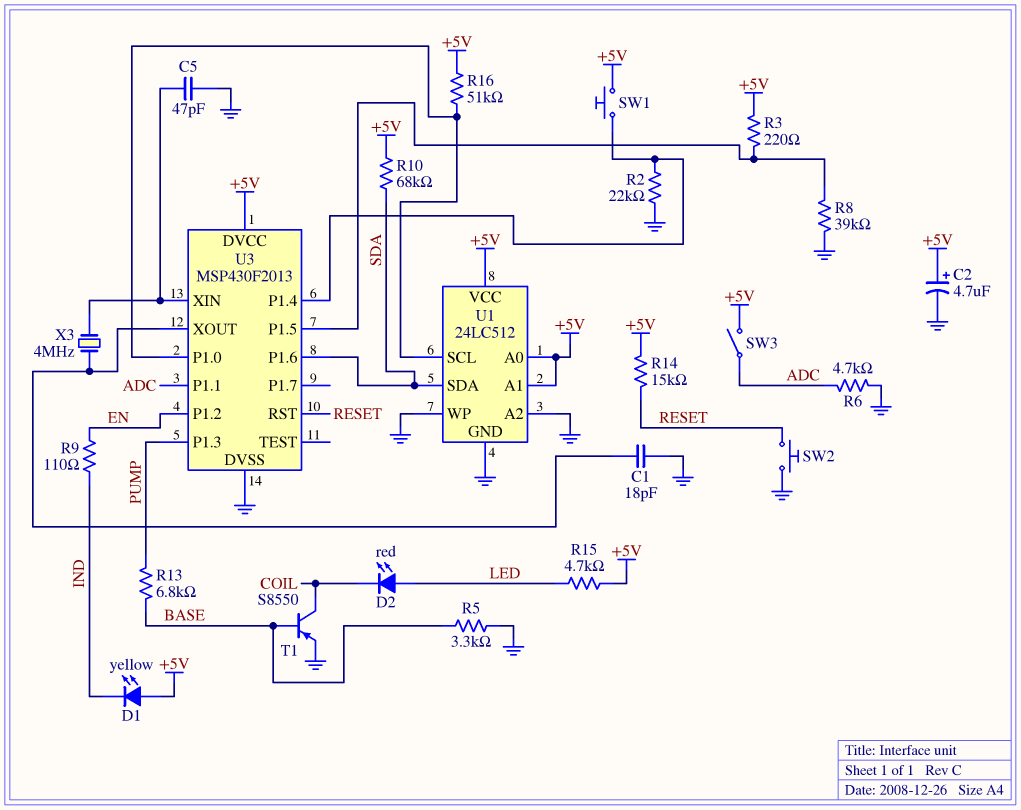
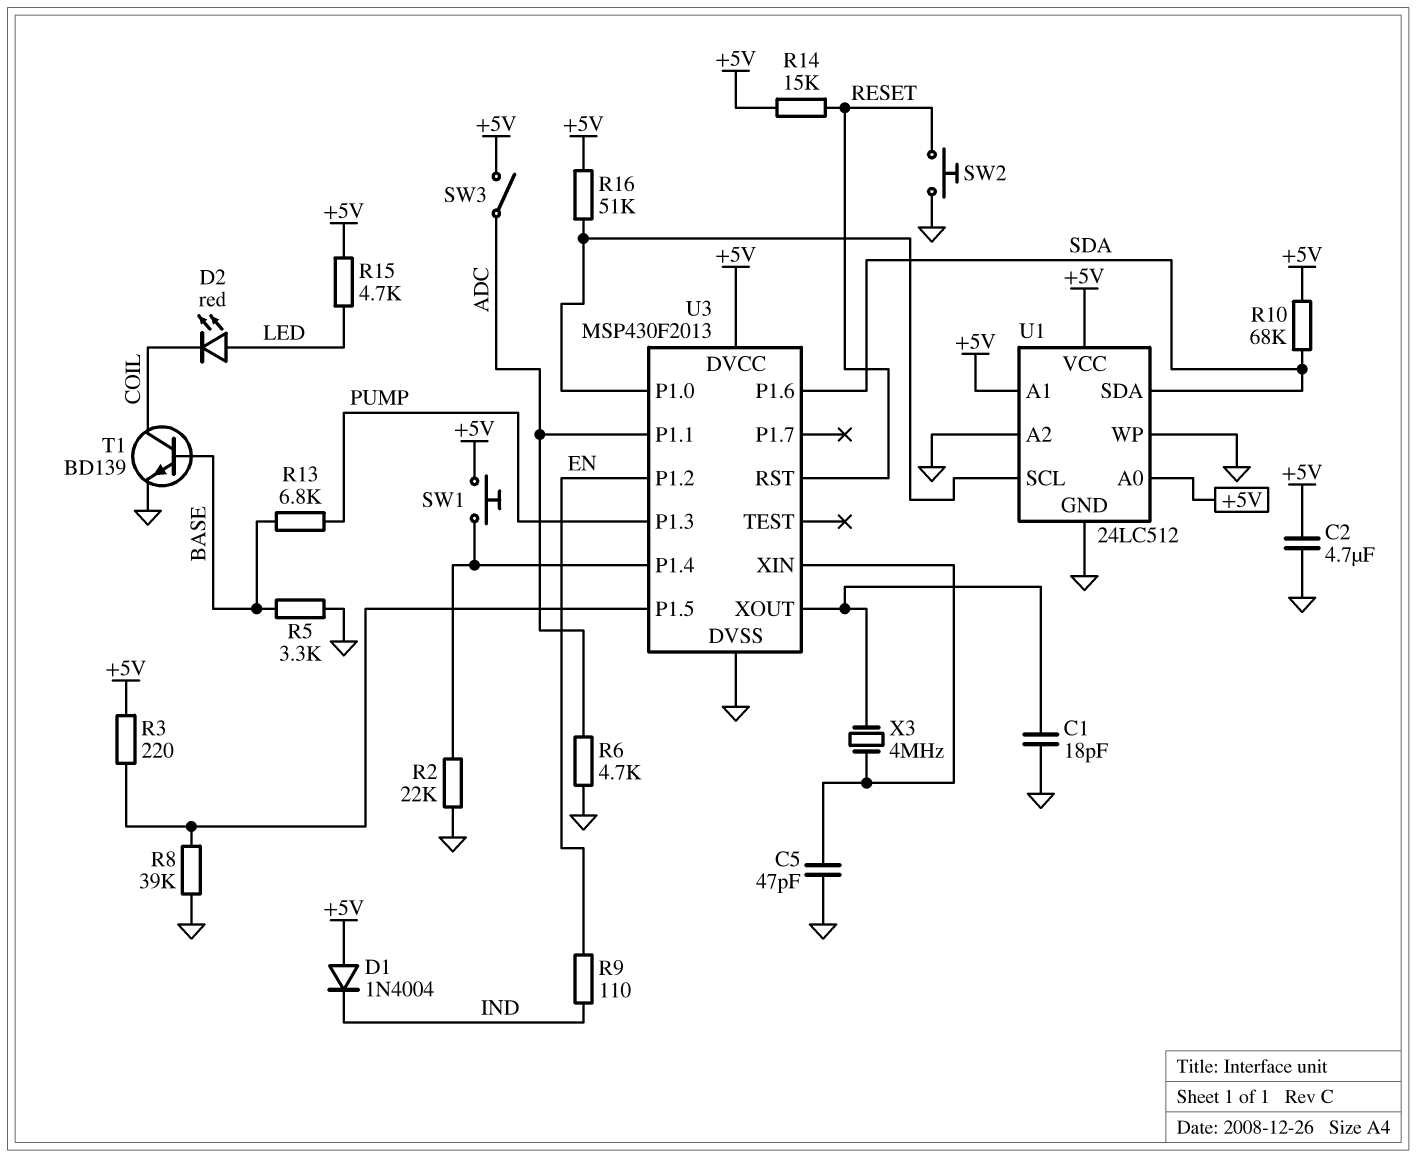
C2: 4.7uF (plus +5V, minus GND) -> 4.7uF (+5V, GND)
D1: LED yellow (A +5V, K IND) -> diode 1N4004 (A +5V, K IND)
T1: PNP S8550 (B BASE, C COIL, E GND) -> NPN BD139 (B BASE, C COIL, E GND)

